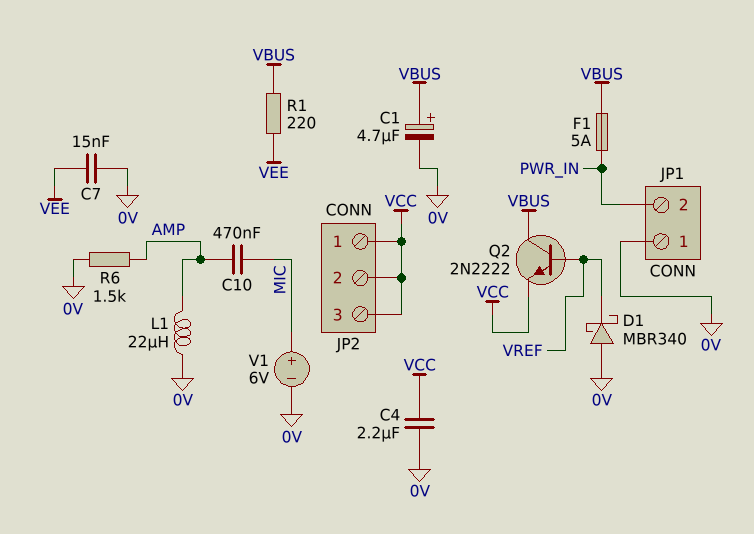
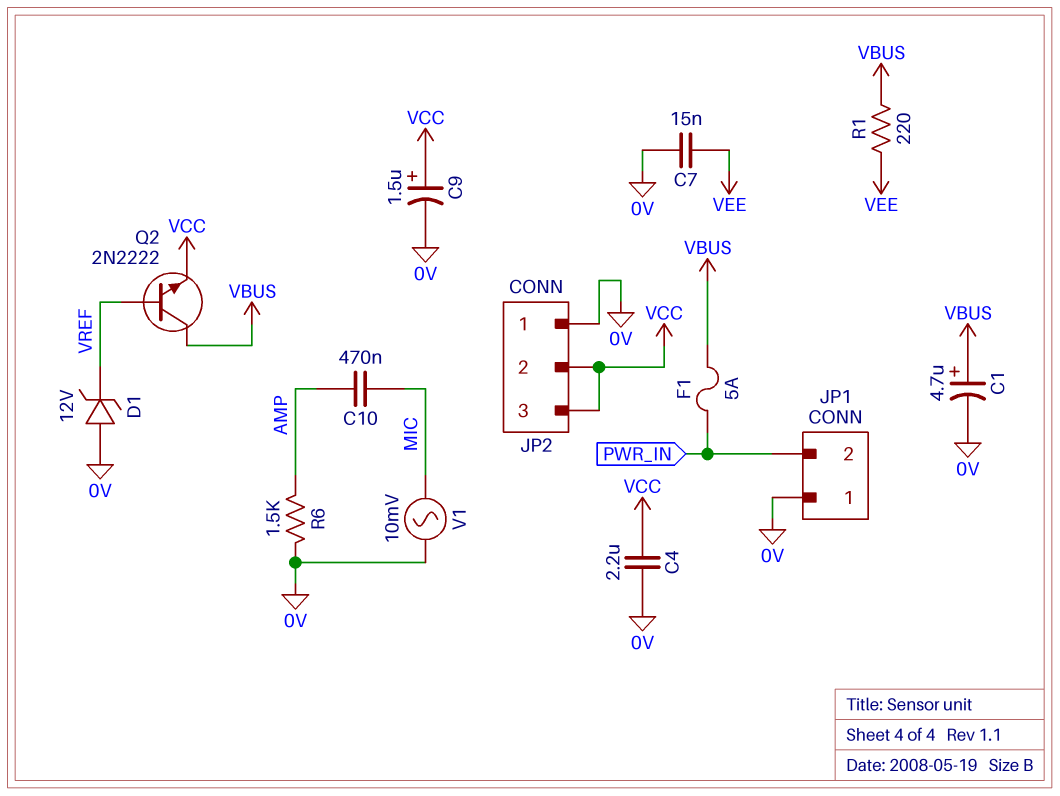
C9: none -> 1.5uF (plus VCC, minus 0V)
D1: schottky MBR340 (A 0V, K VREF) -> zener 12V (A 0V, K VREF)
JP2 pin 1: VCC -> 0V
L1: 22uH (0V, AMP) -> none
V1: 6V (plus MIC, minus 0V) -> AC 10mV (0V, MIC)

